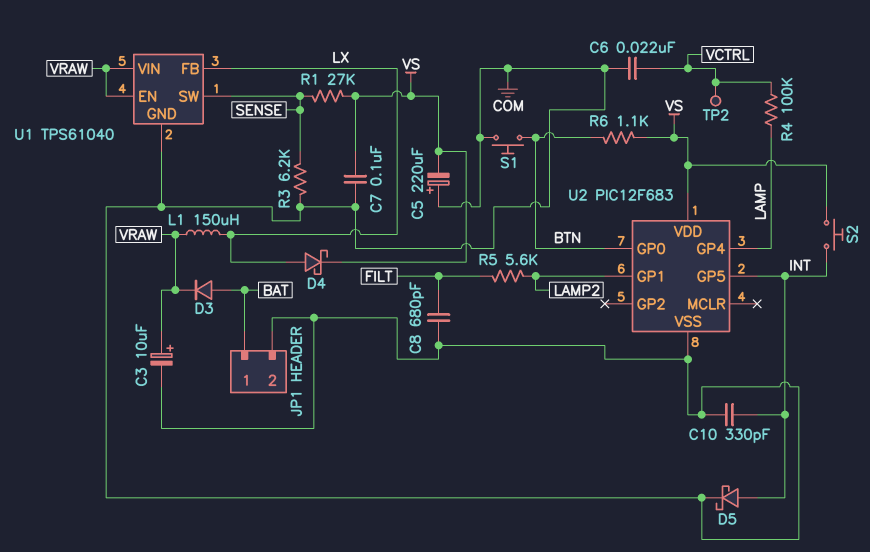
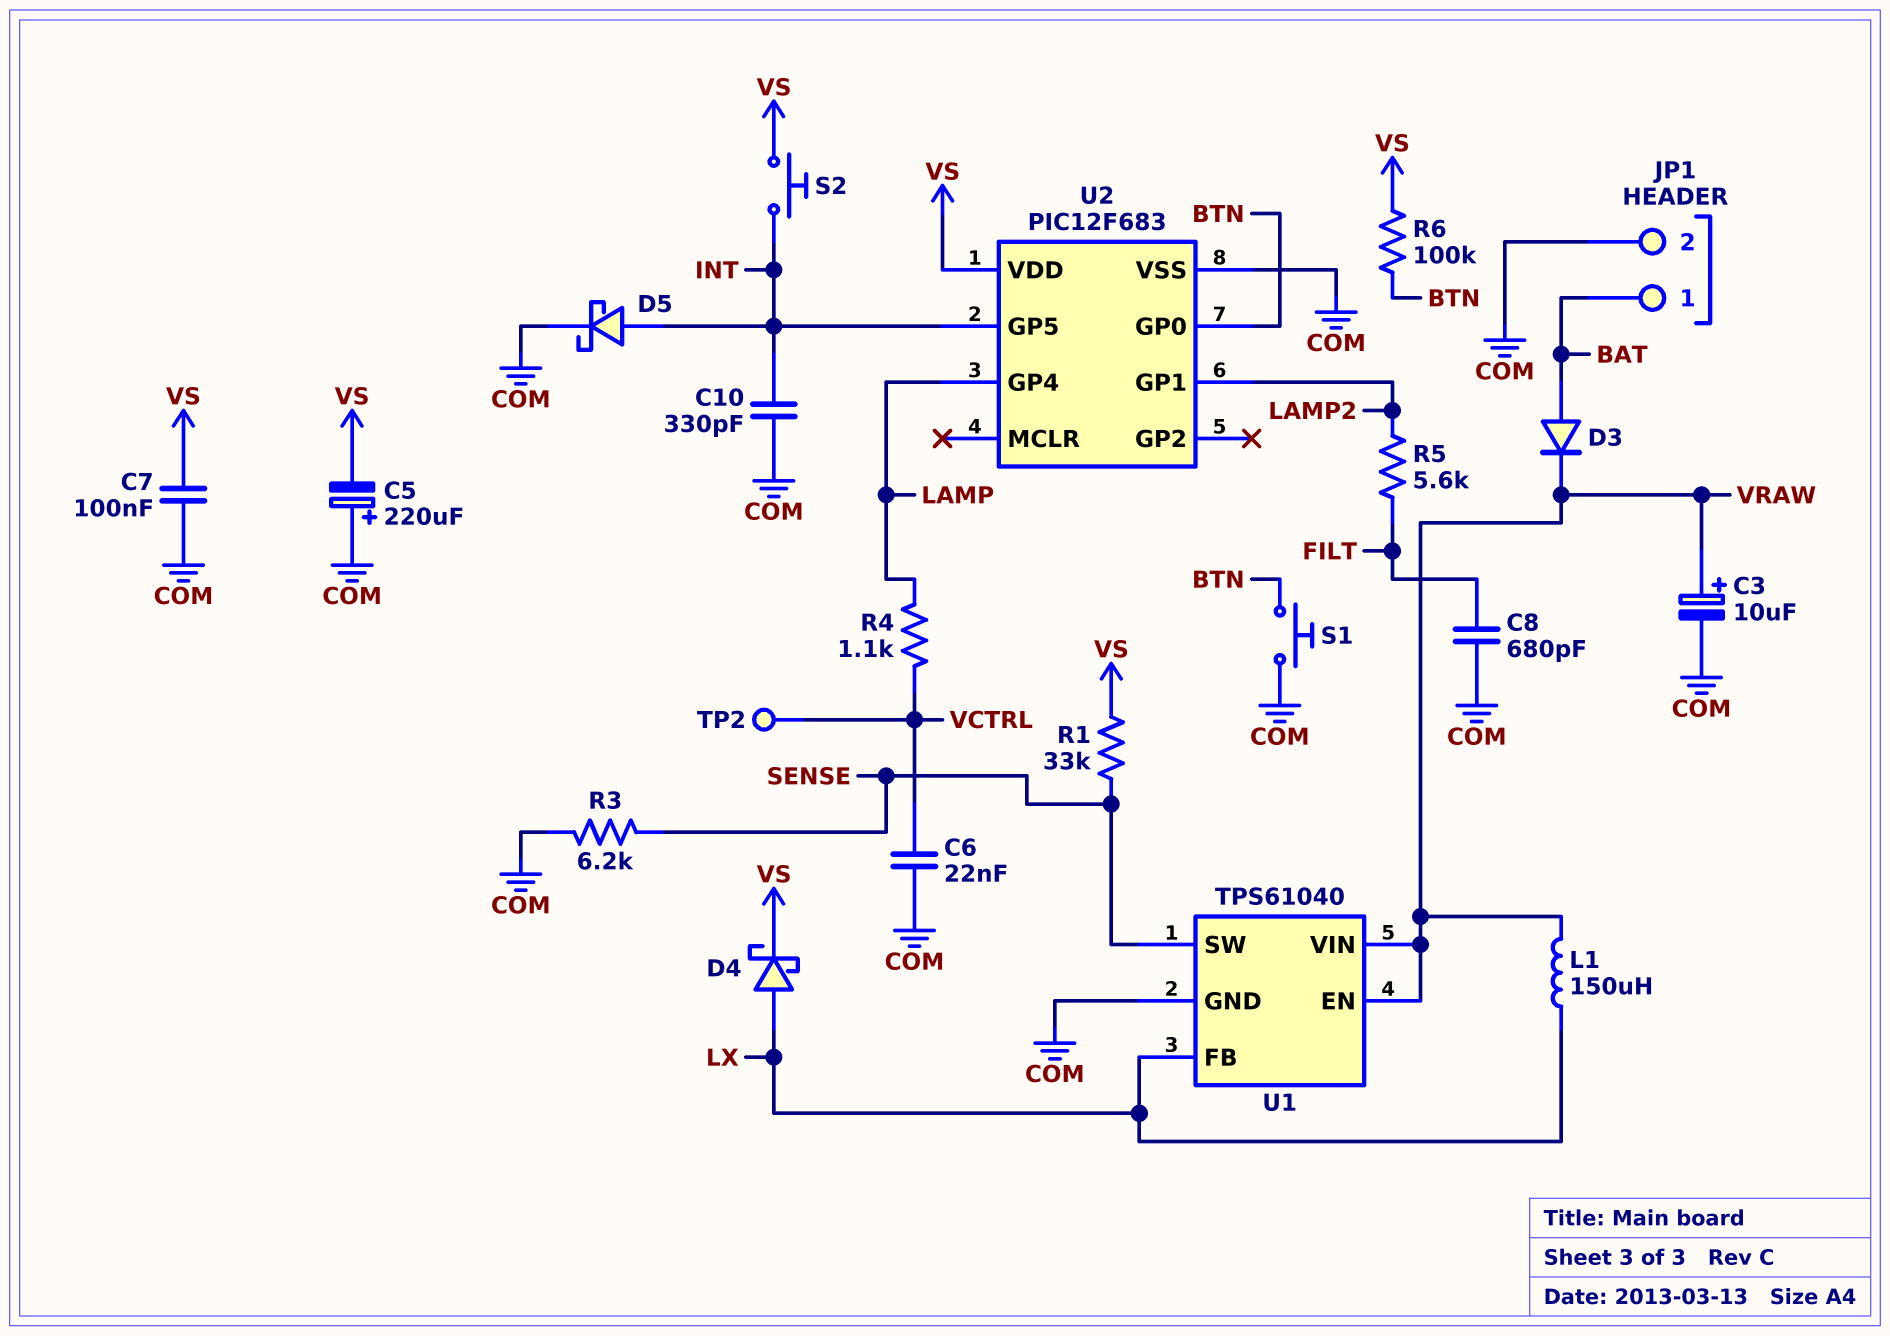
R1: 27k (SENSE, VS) -> 33k (SENSE, VS)
R4: 100k (LAMP, VCTRL) -> 1.1k (LAMP, VCTRL)
R6: 1.1k (BTN, VS) -> 100k (BTN, VS)

